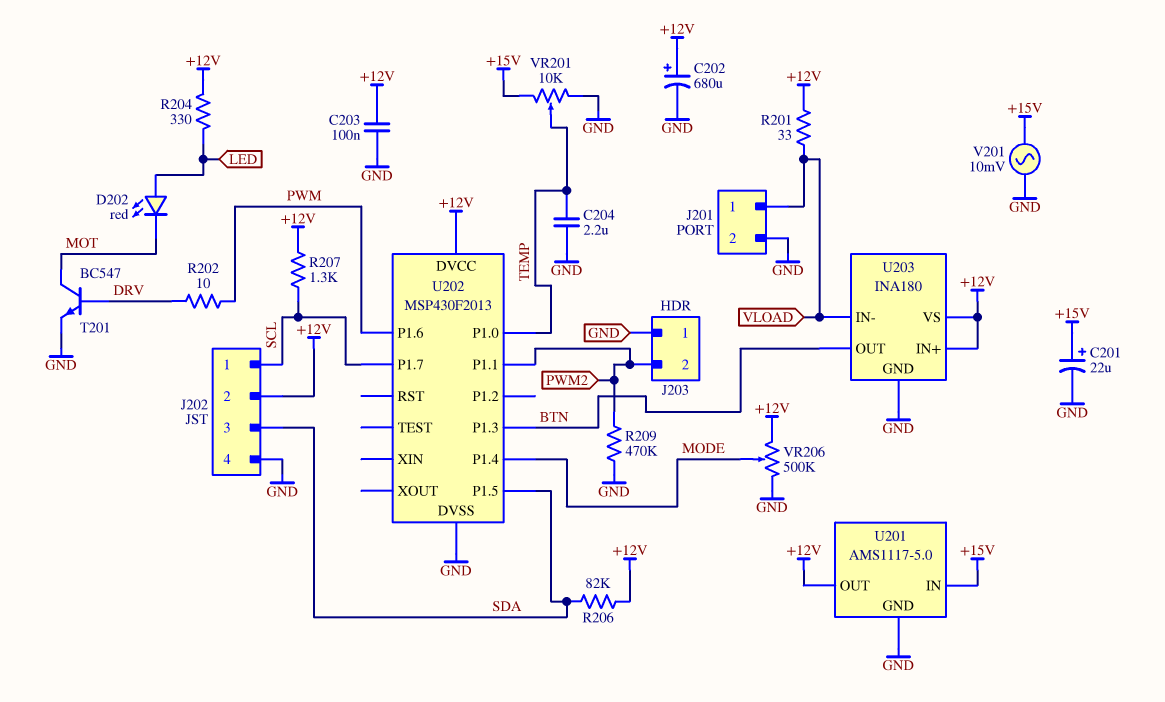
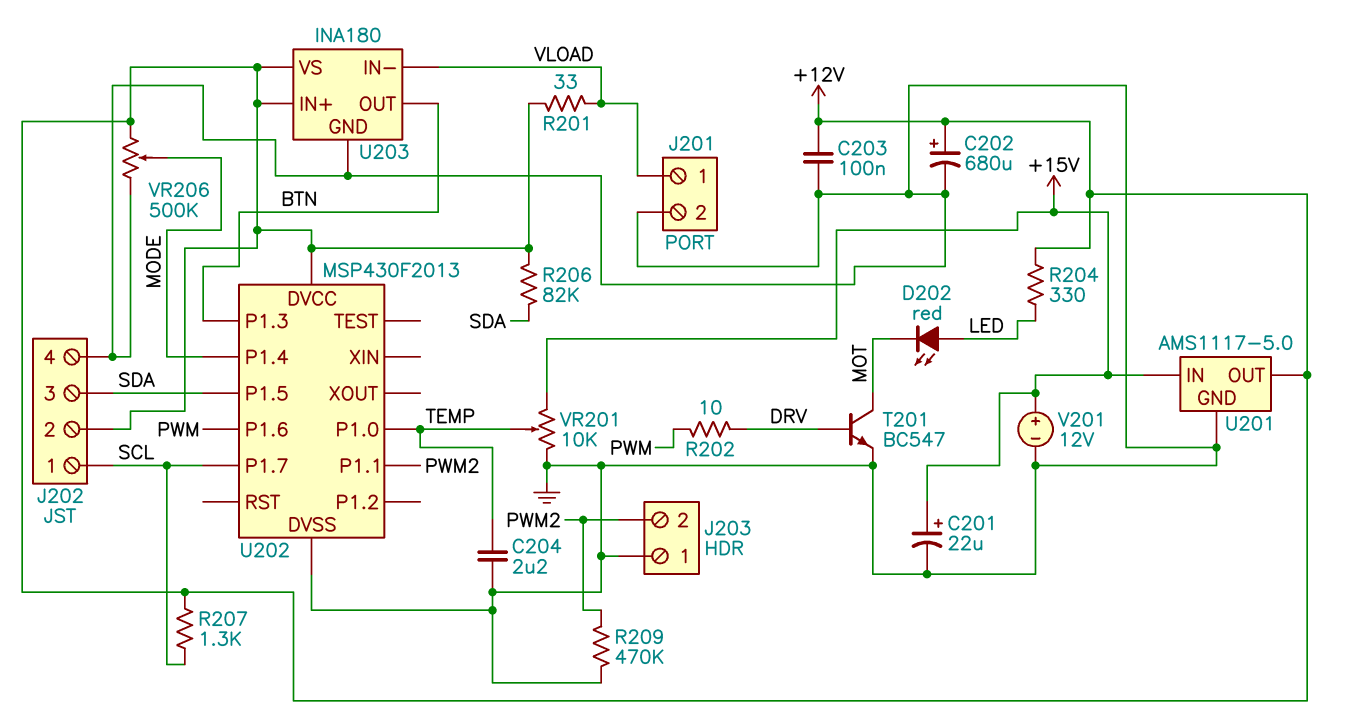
V201: AC 10mV (+15V, GND) -> 12V (plus +15V, minus GND)

